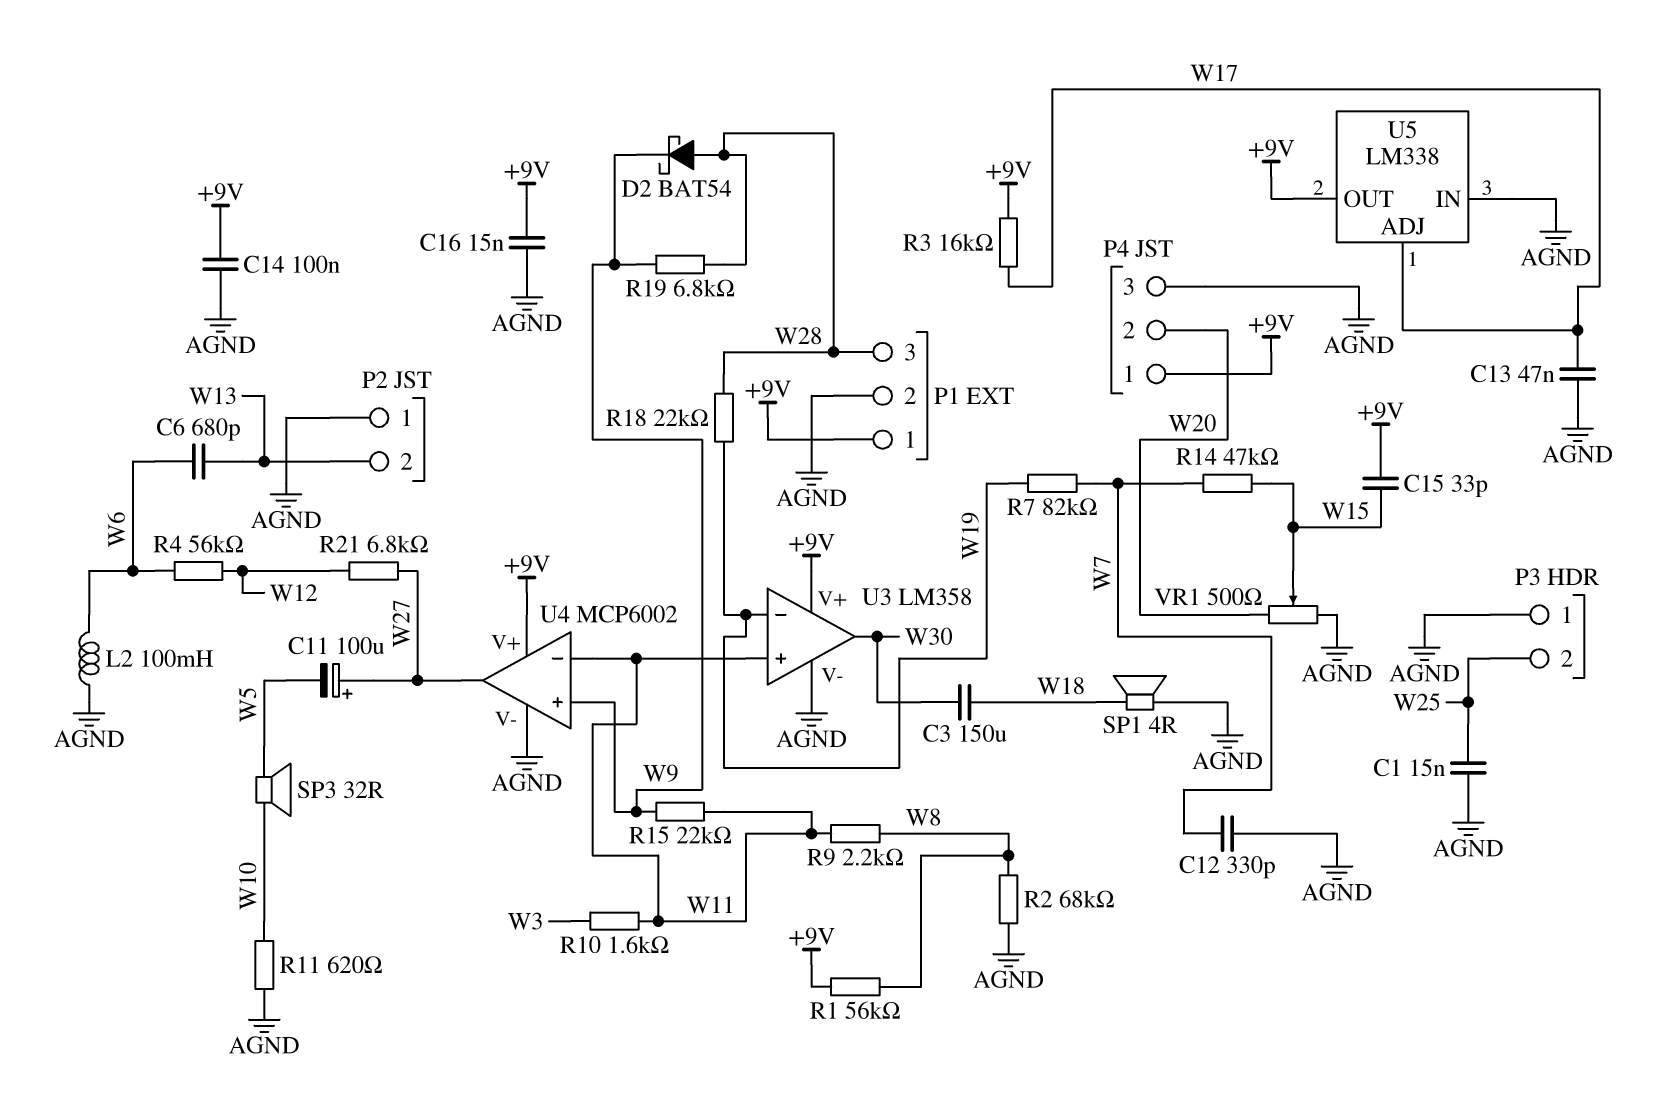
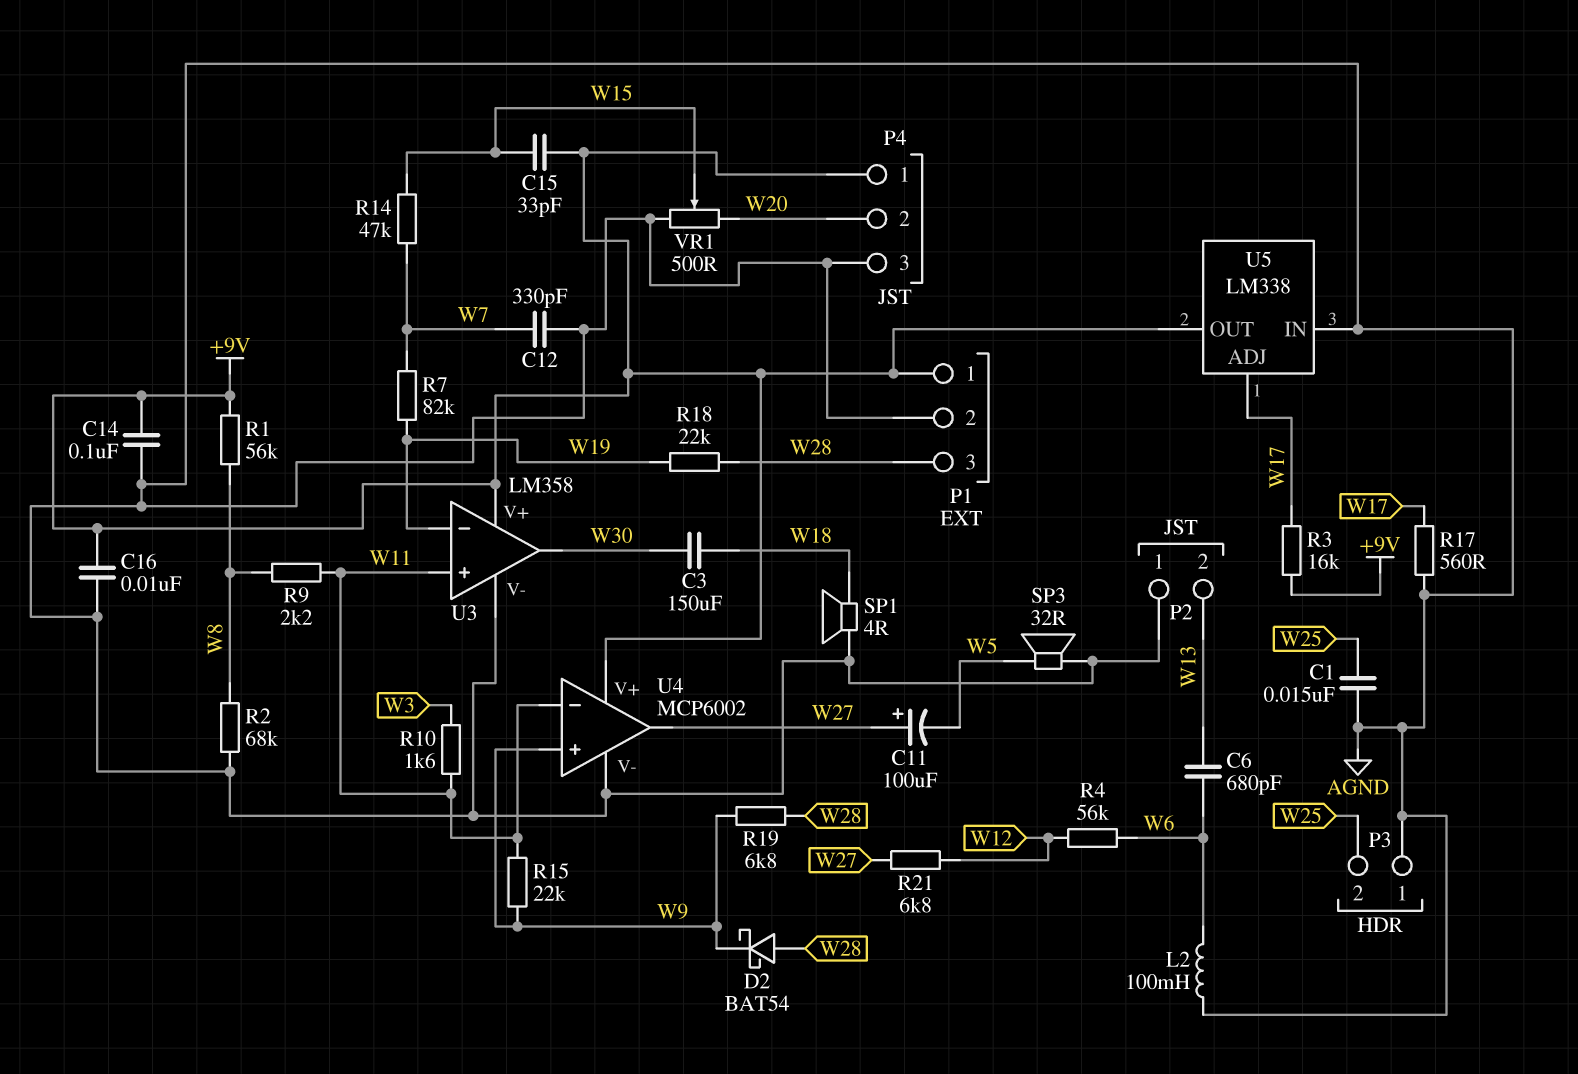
C13: 47nF (AGND, W17) -> none
C16: 15nF (+9V, AGND) -> 10nF (+9V, AGND)
R11: 620 (AGND, W10) -> none
R17: none -> 560 (AGND, W17)
SP3: speaker 32R (W5, W10) -> speaker 32R (AGND, W5)

